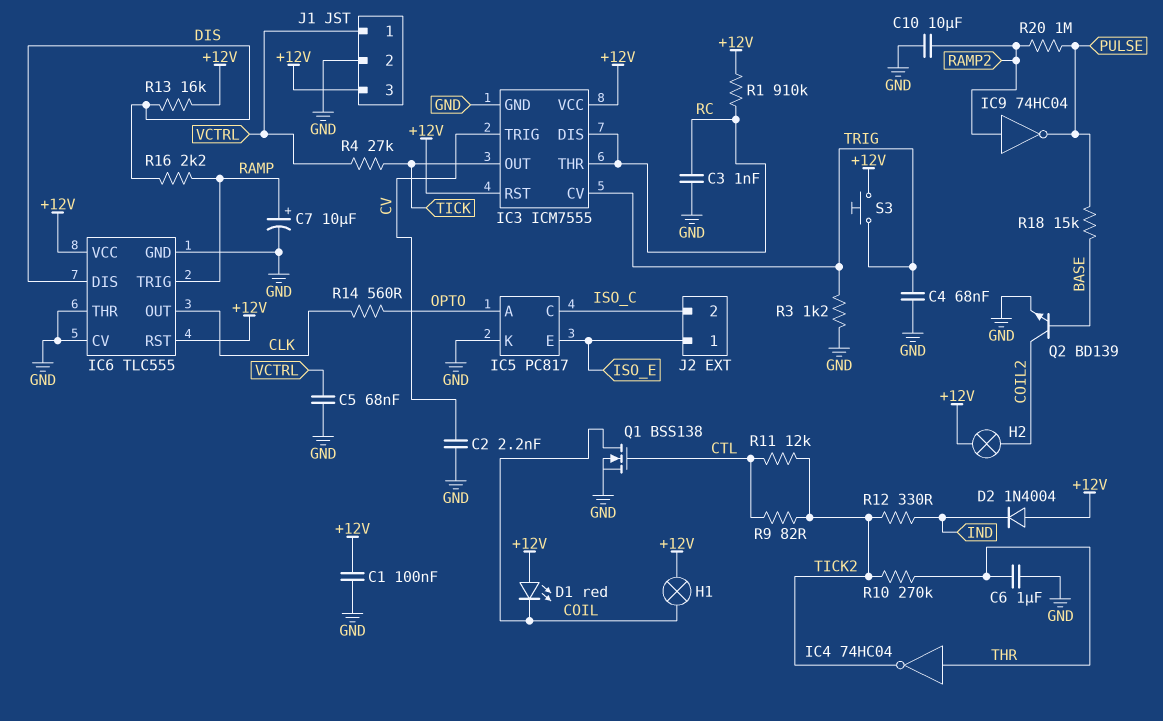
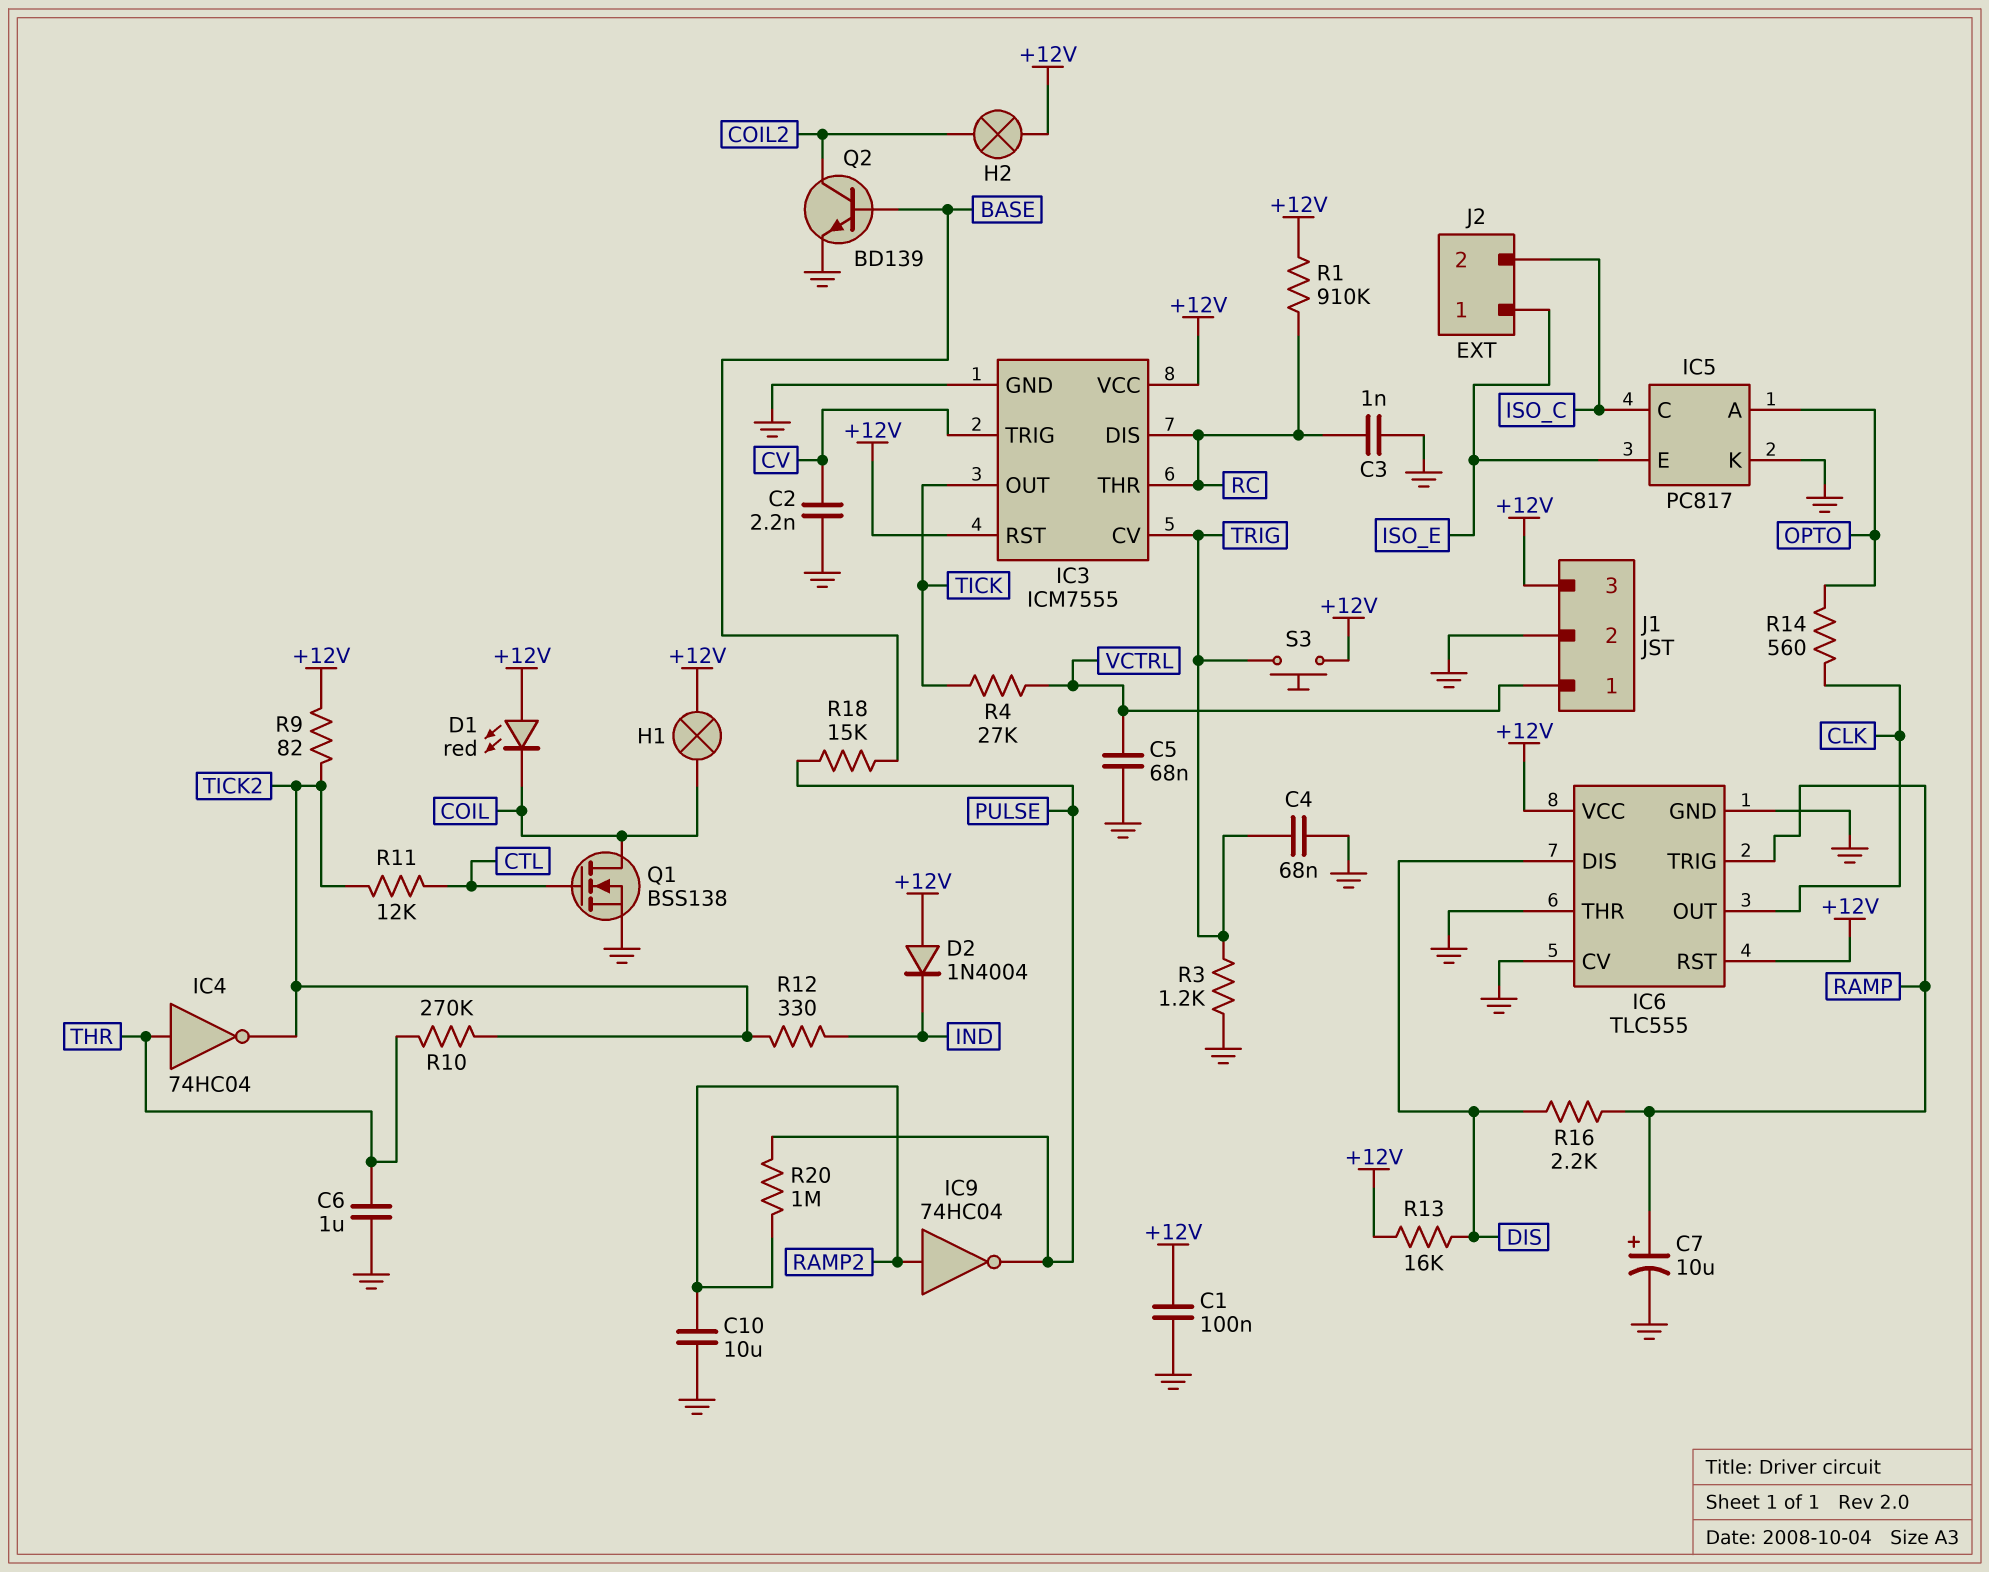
R9: 82 (CTL, TICK2) -> 82 (+12V, TICK2)

